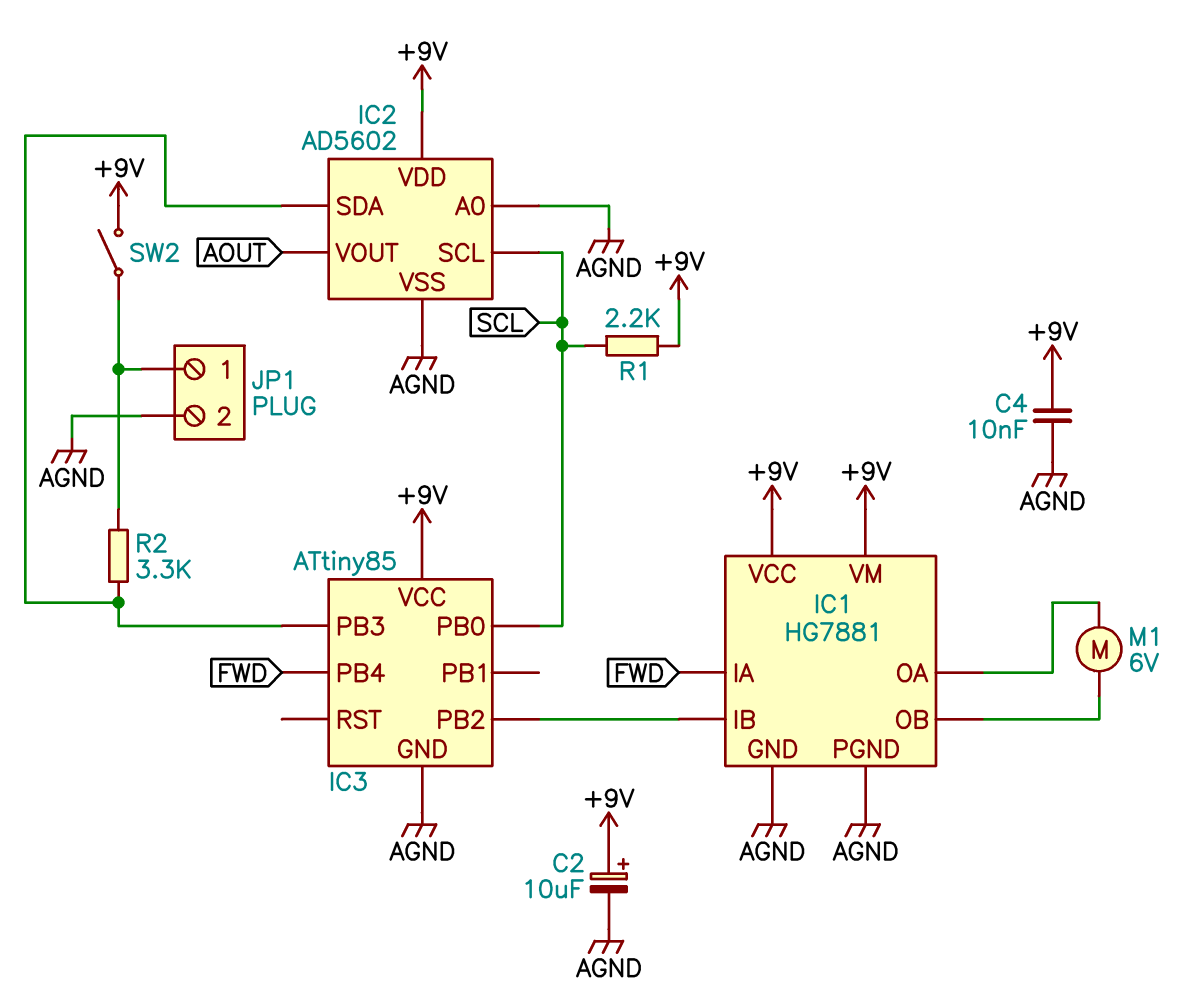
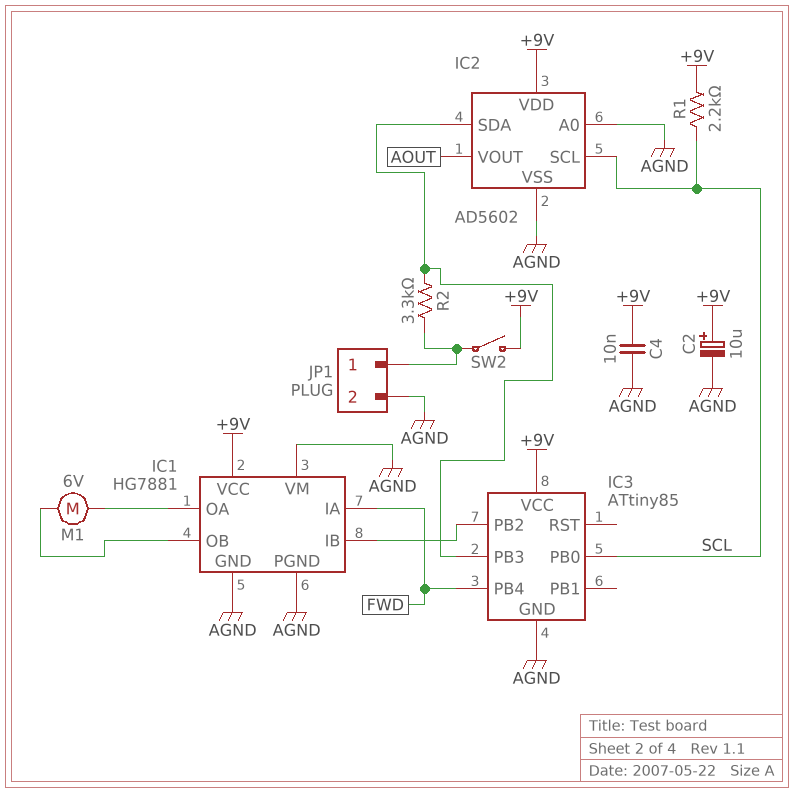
IC1 pin VM: +9V -> AGND

